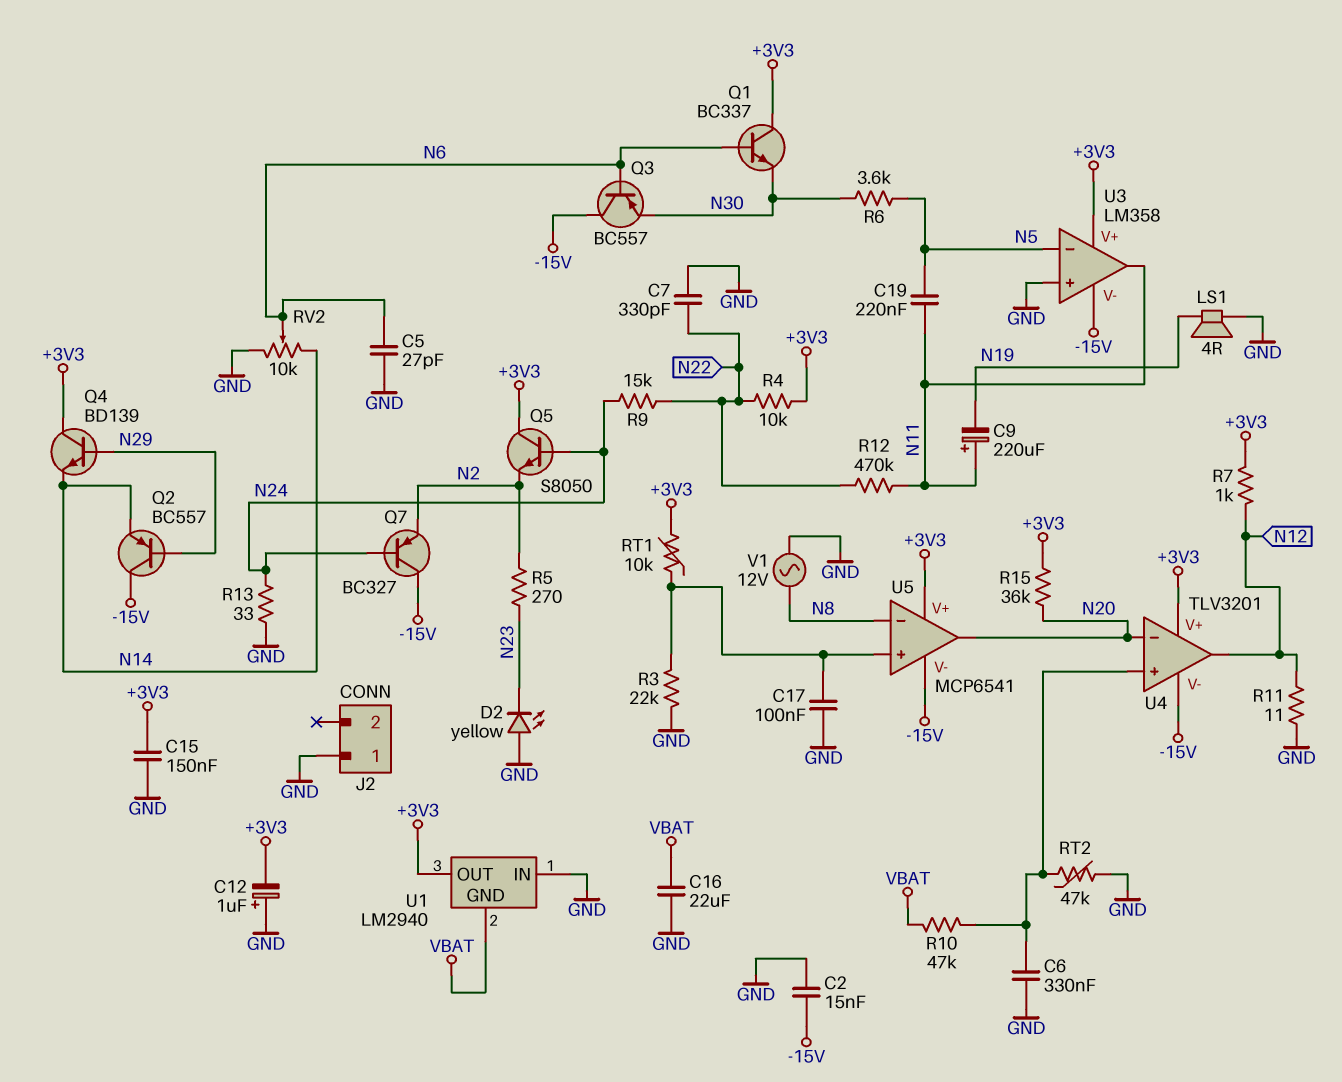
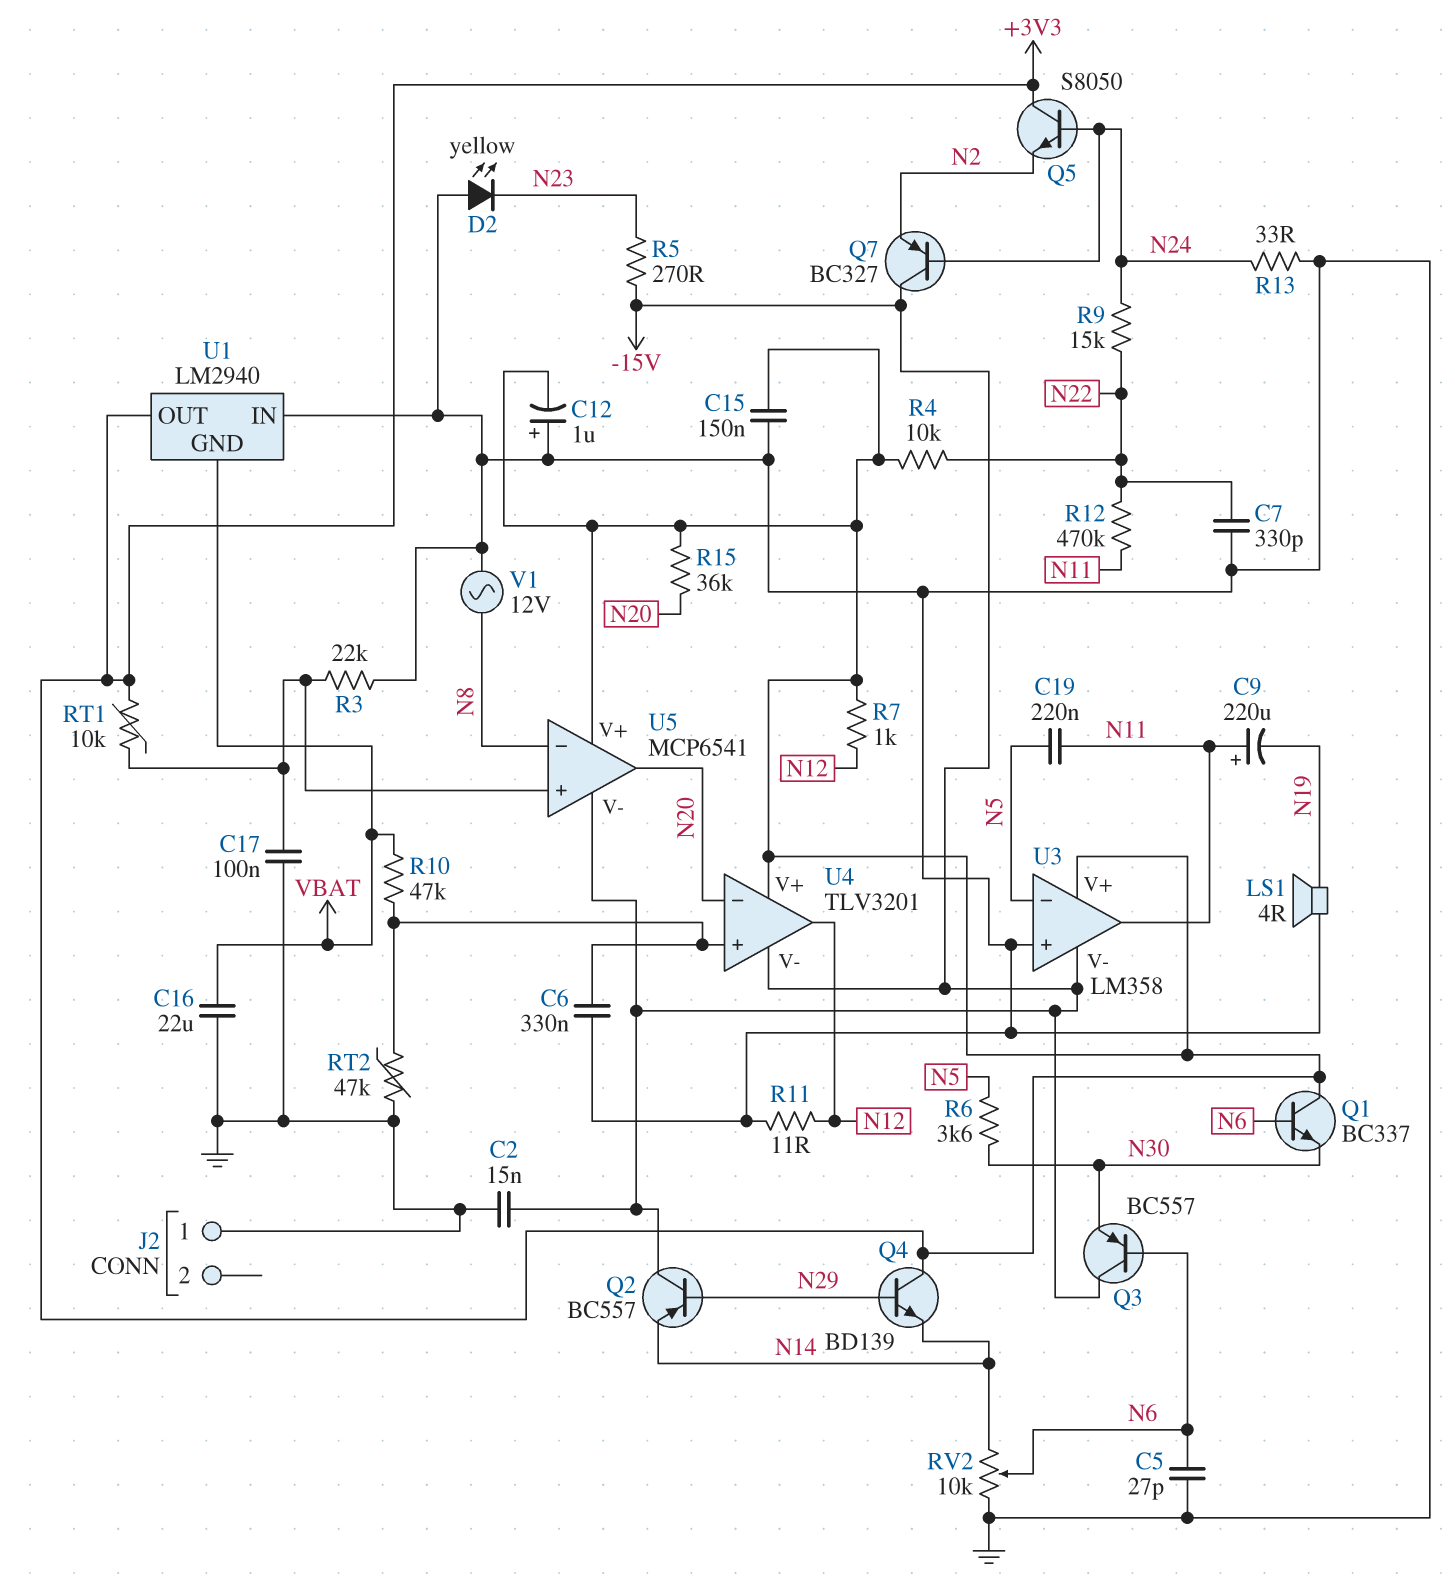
R5: 270 (N2, N23) -> 270 (-15V, N23)

